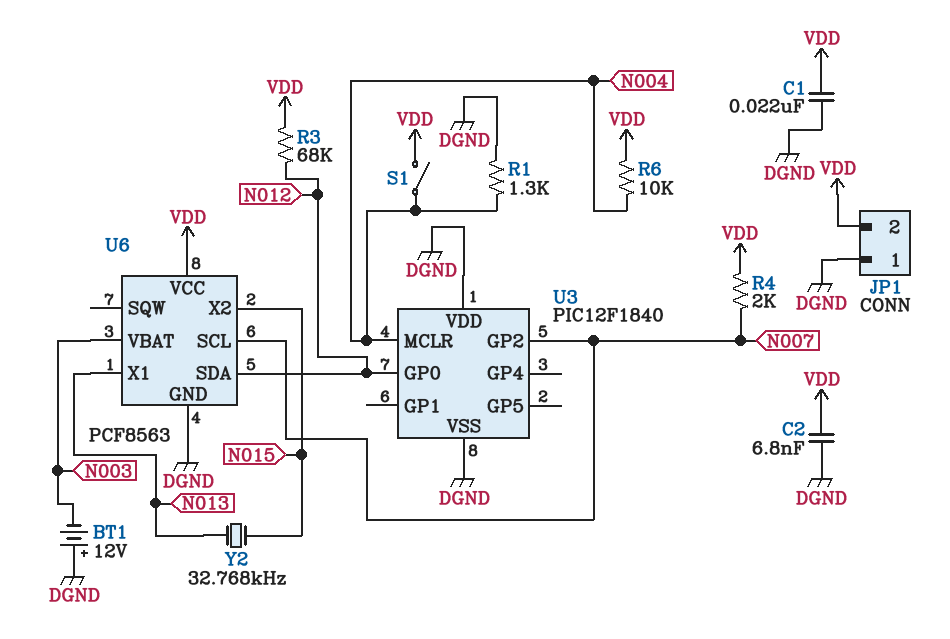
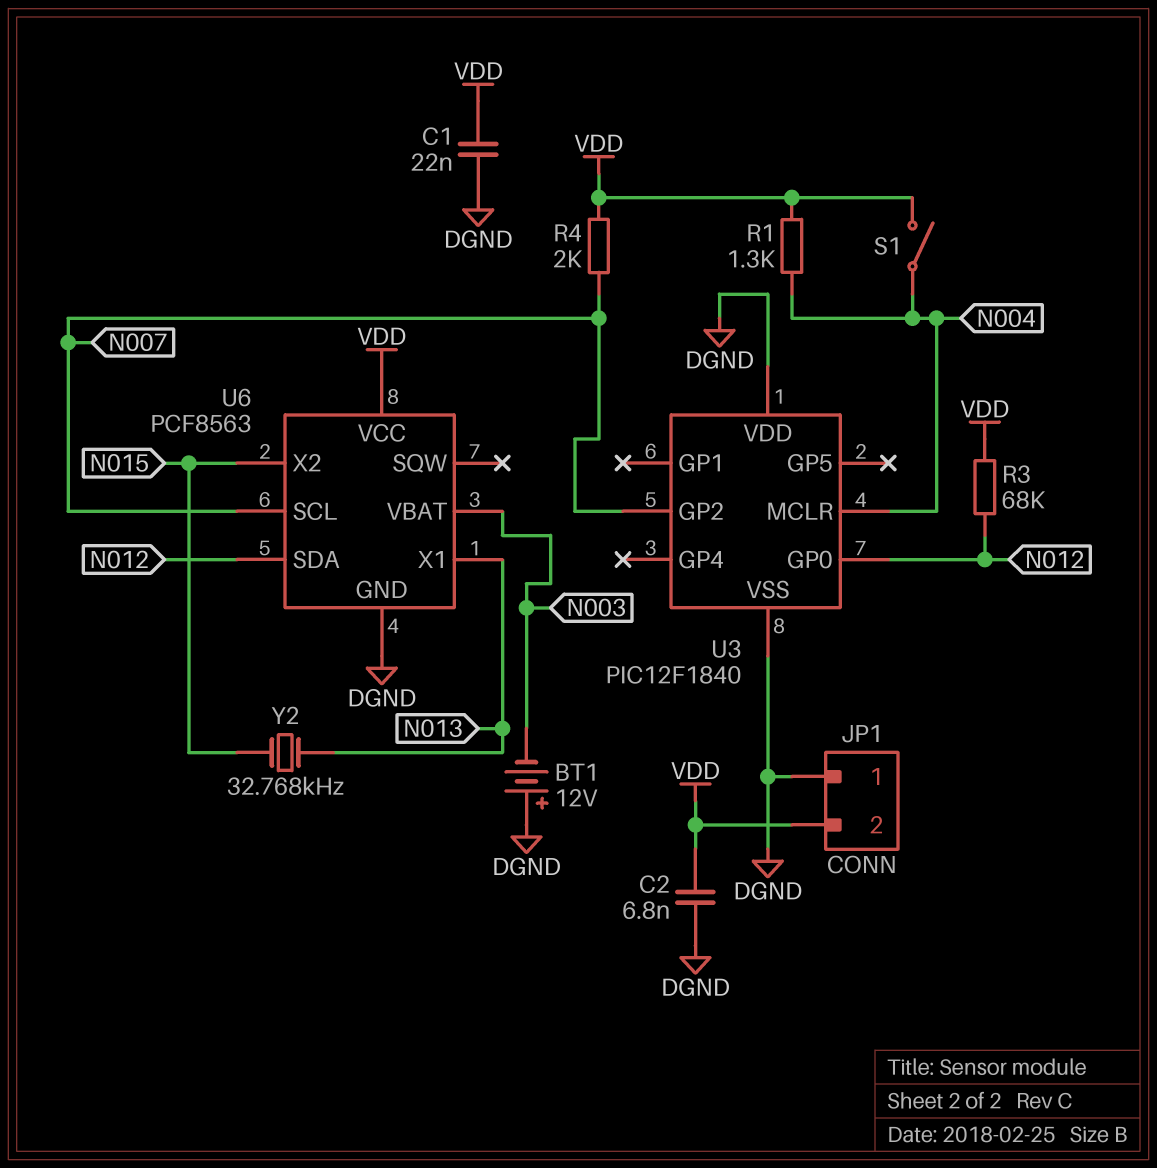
R1: 1.3k (DGND, N004) -> 1.3k (N004, VDD)
R6: 10k (N004, VDD) -> none

